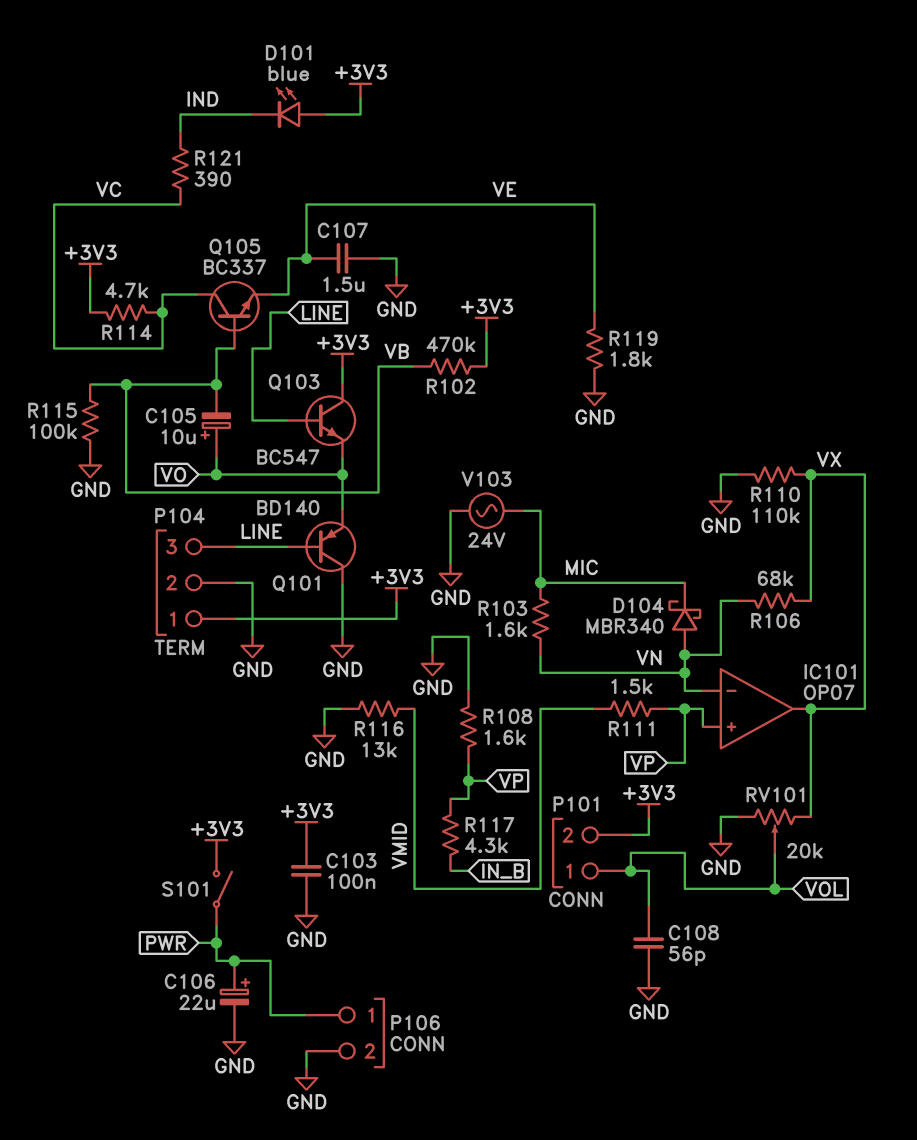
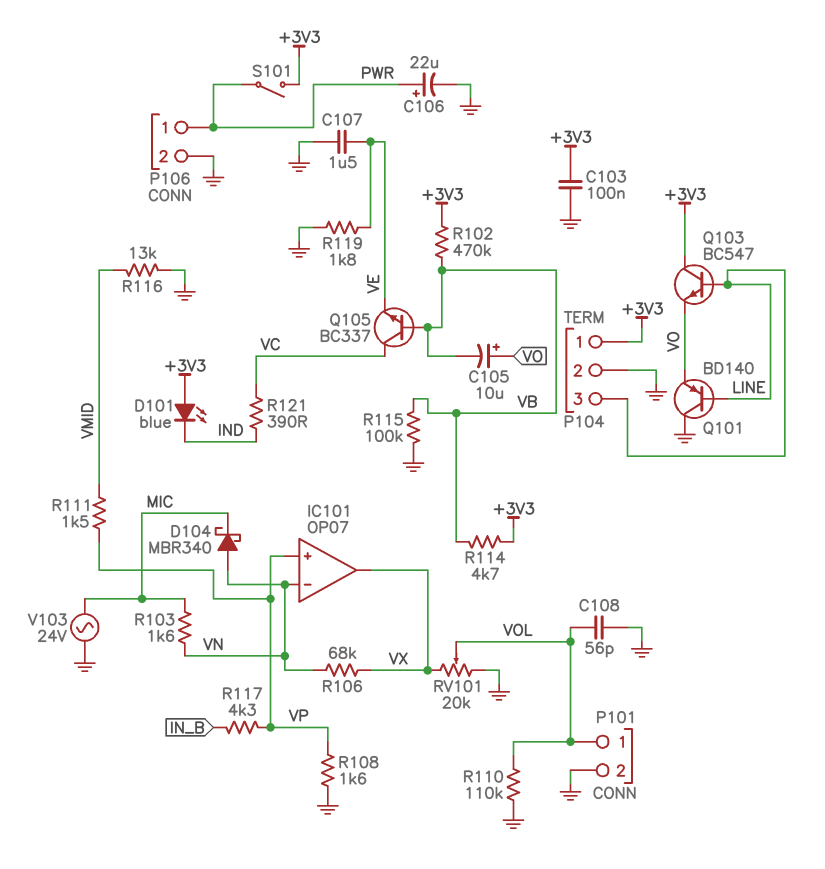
P101 pin 2: +3V3 -> GND
R110: 110k (GND, VX) -> 110k (GND, VOL)
R114: 4.7k (+3V3, VC) -> 4.7k (+3V3, VB)

